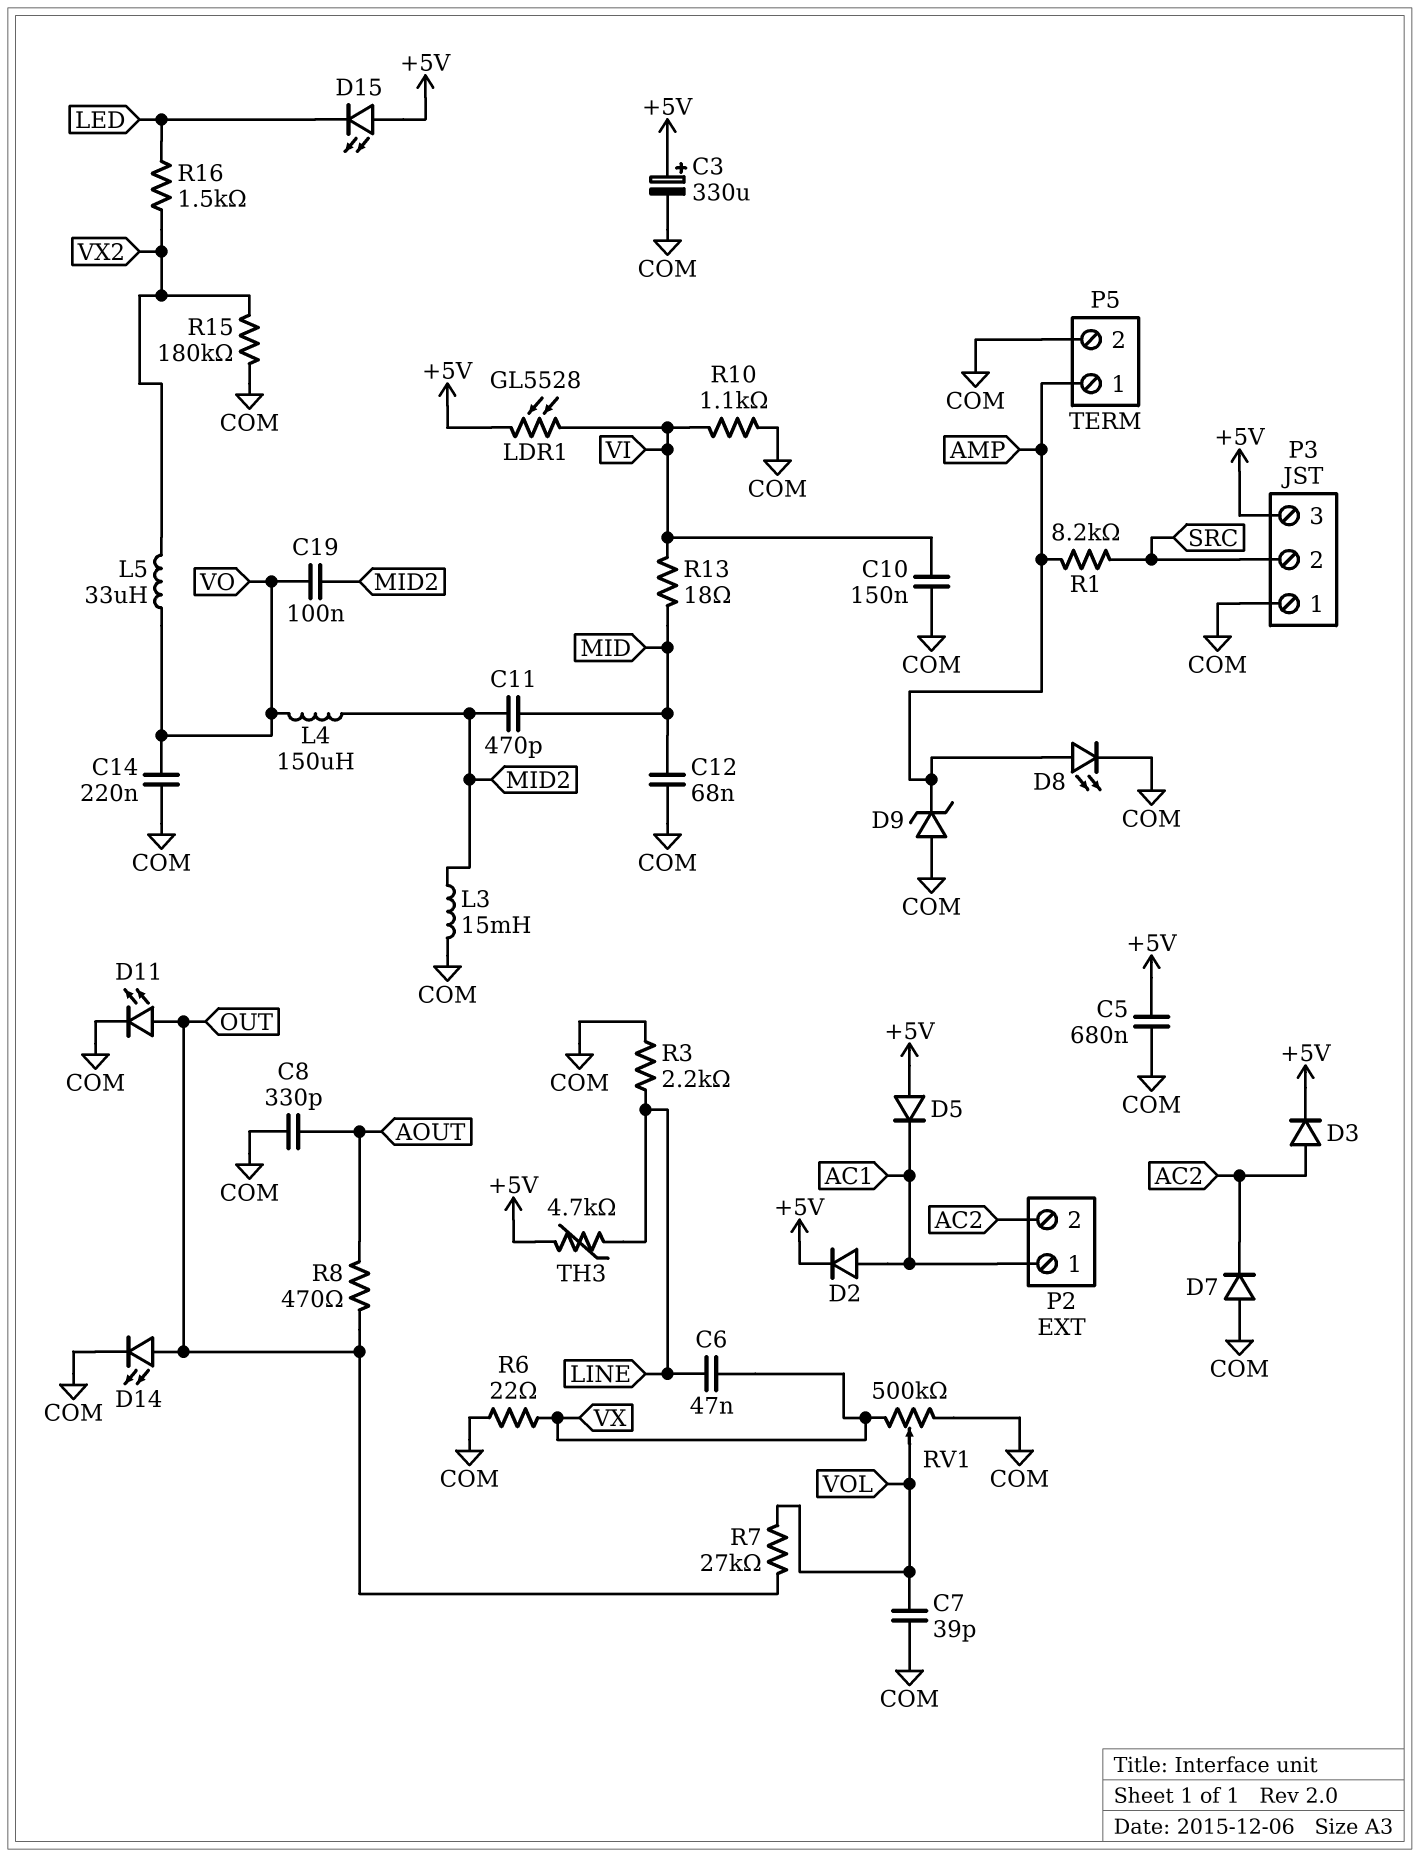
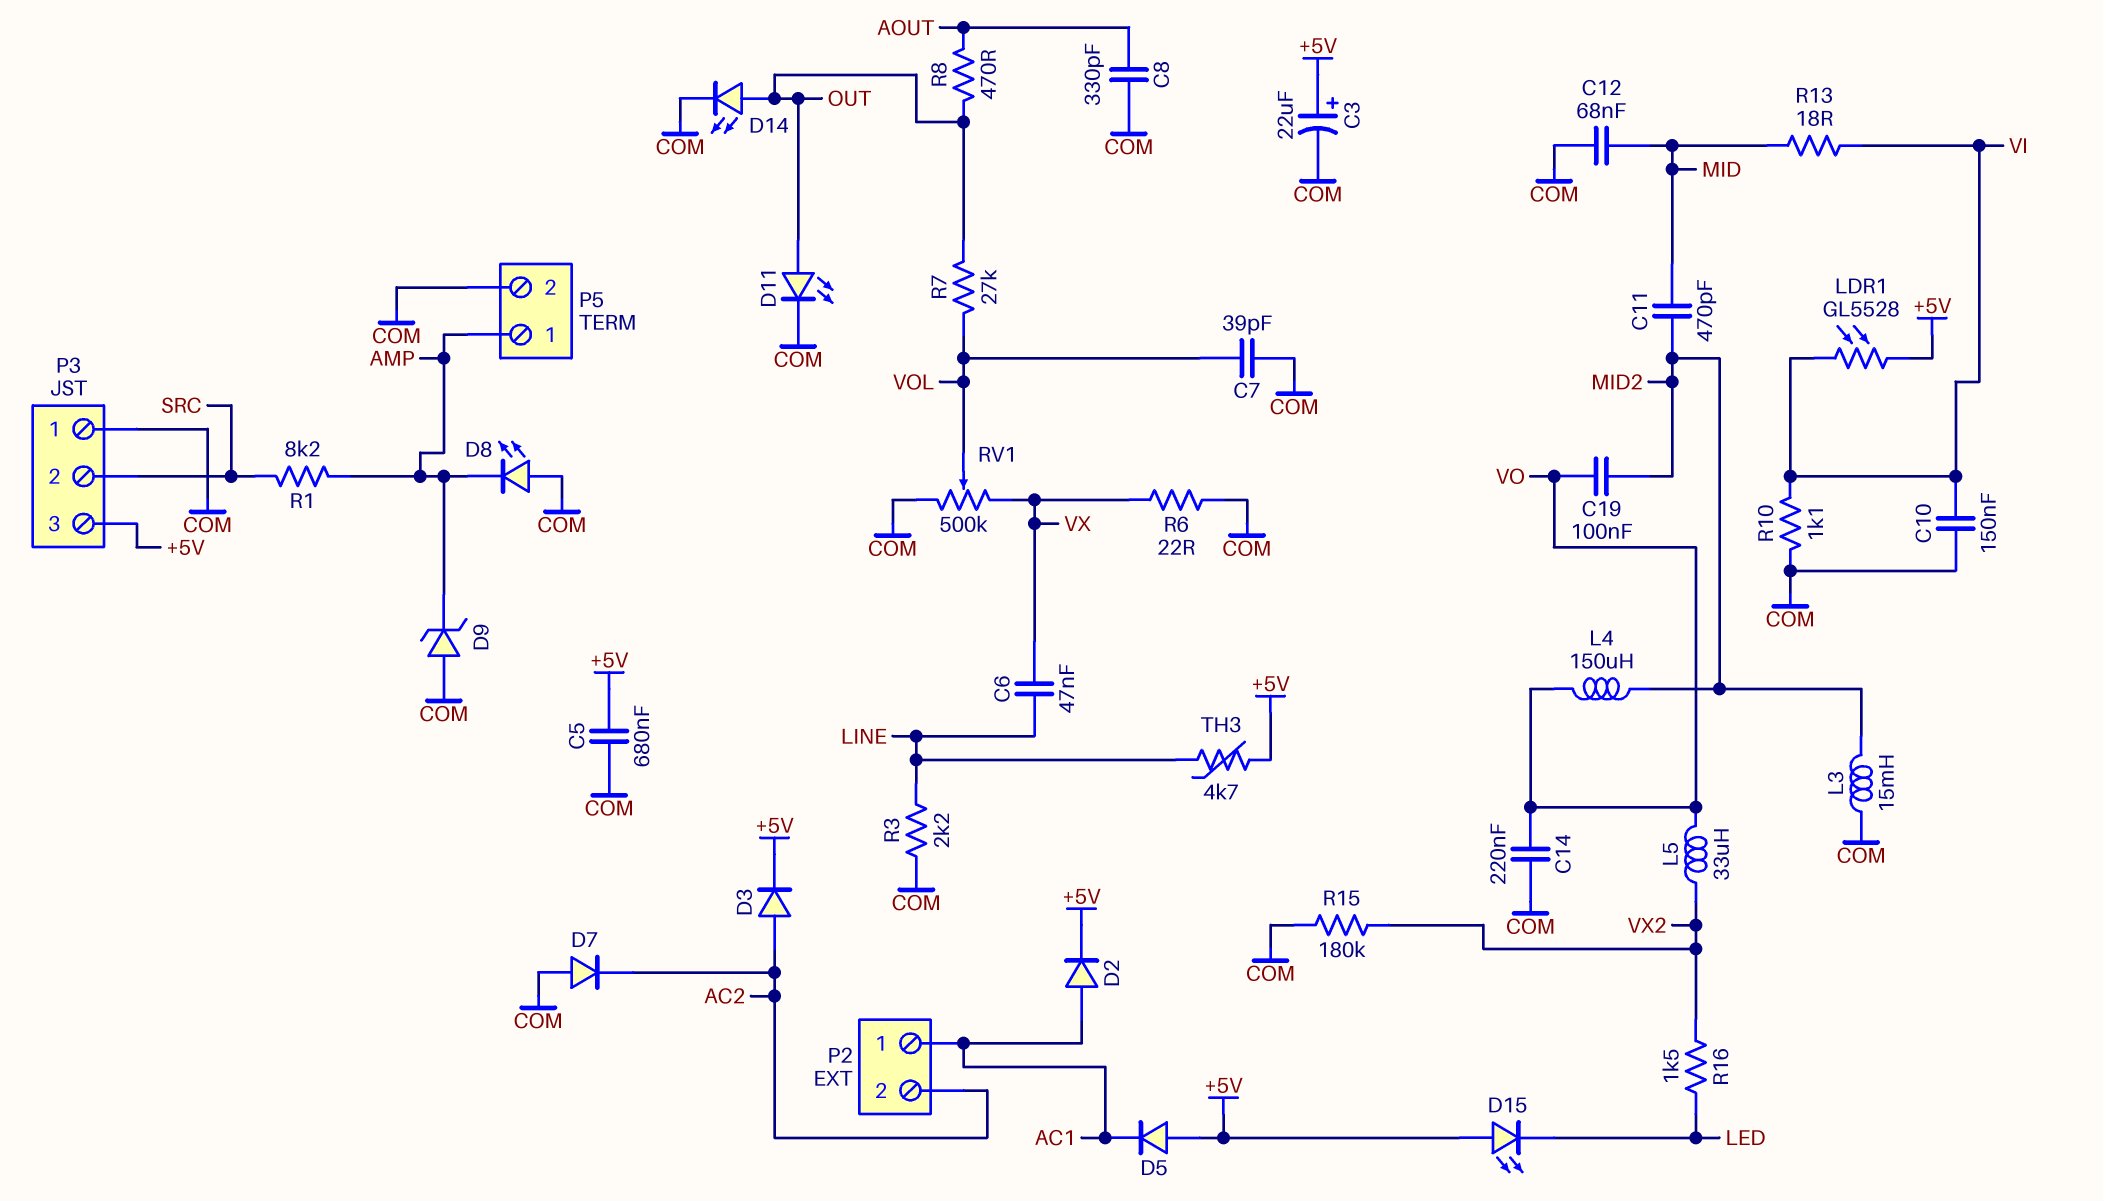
C3: 330uF (plus +5V, minus COM) -> 22uF (plus +5V, minus COM)
D8: LED (A AMP, K COM) -> LED (A COM, K AMP)

